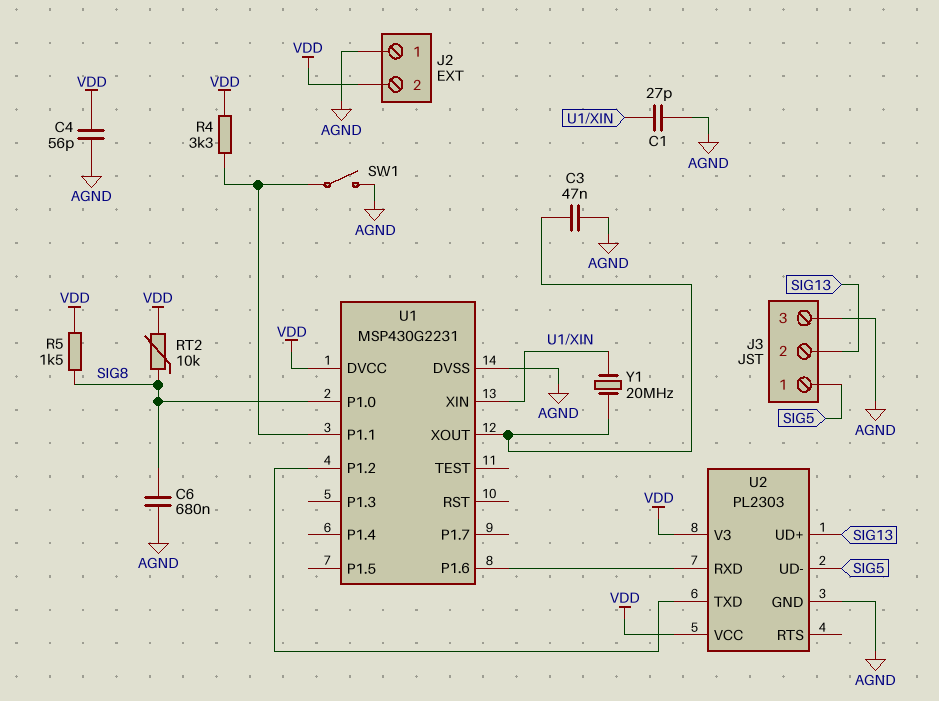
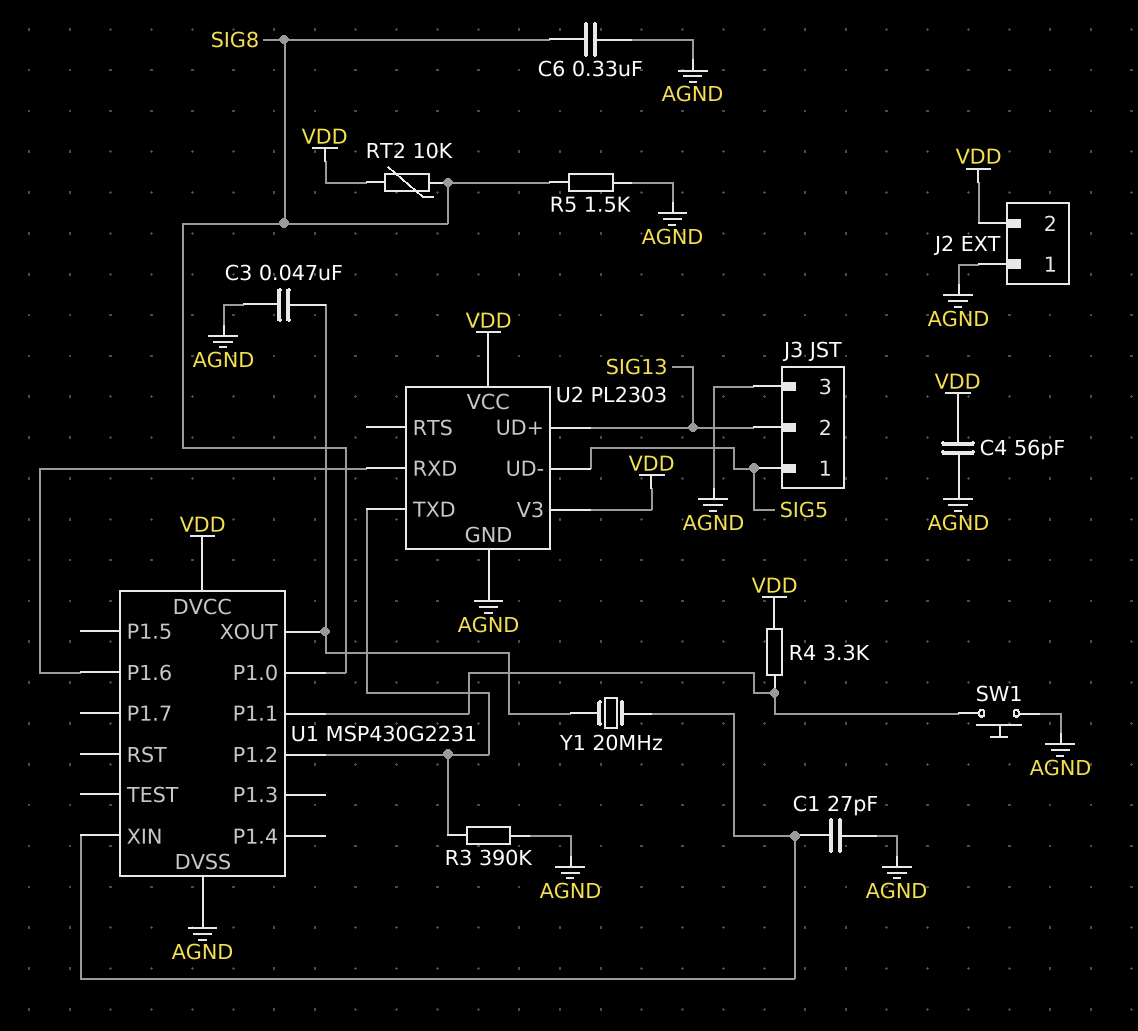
C6: 680nF (AGND, SIG8) -> 330nF (AGND, SIG8)
R3: none -> 390k (AGND, U1/P1.2)
R5: 1.5k (SIG8, VDD) -> 1.5k (AGND, SIG8)
SW1: switch (AGND, U1/P1.1) -> button (AGND, U1/P1.1)

